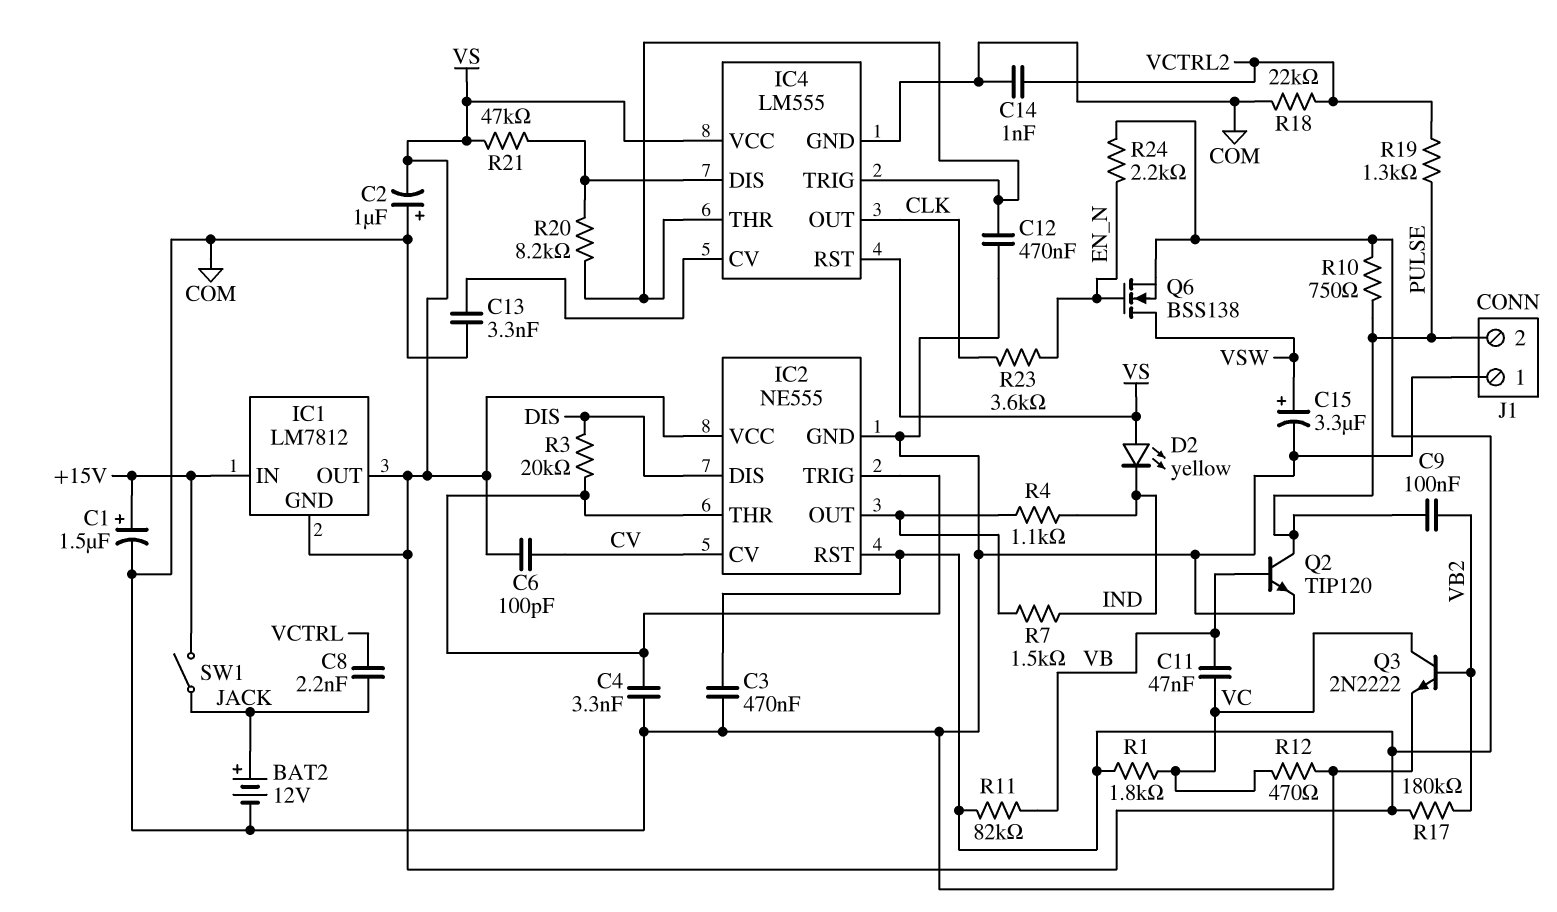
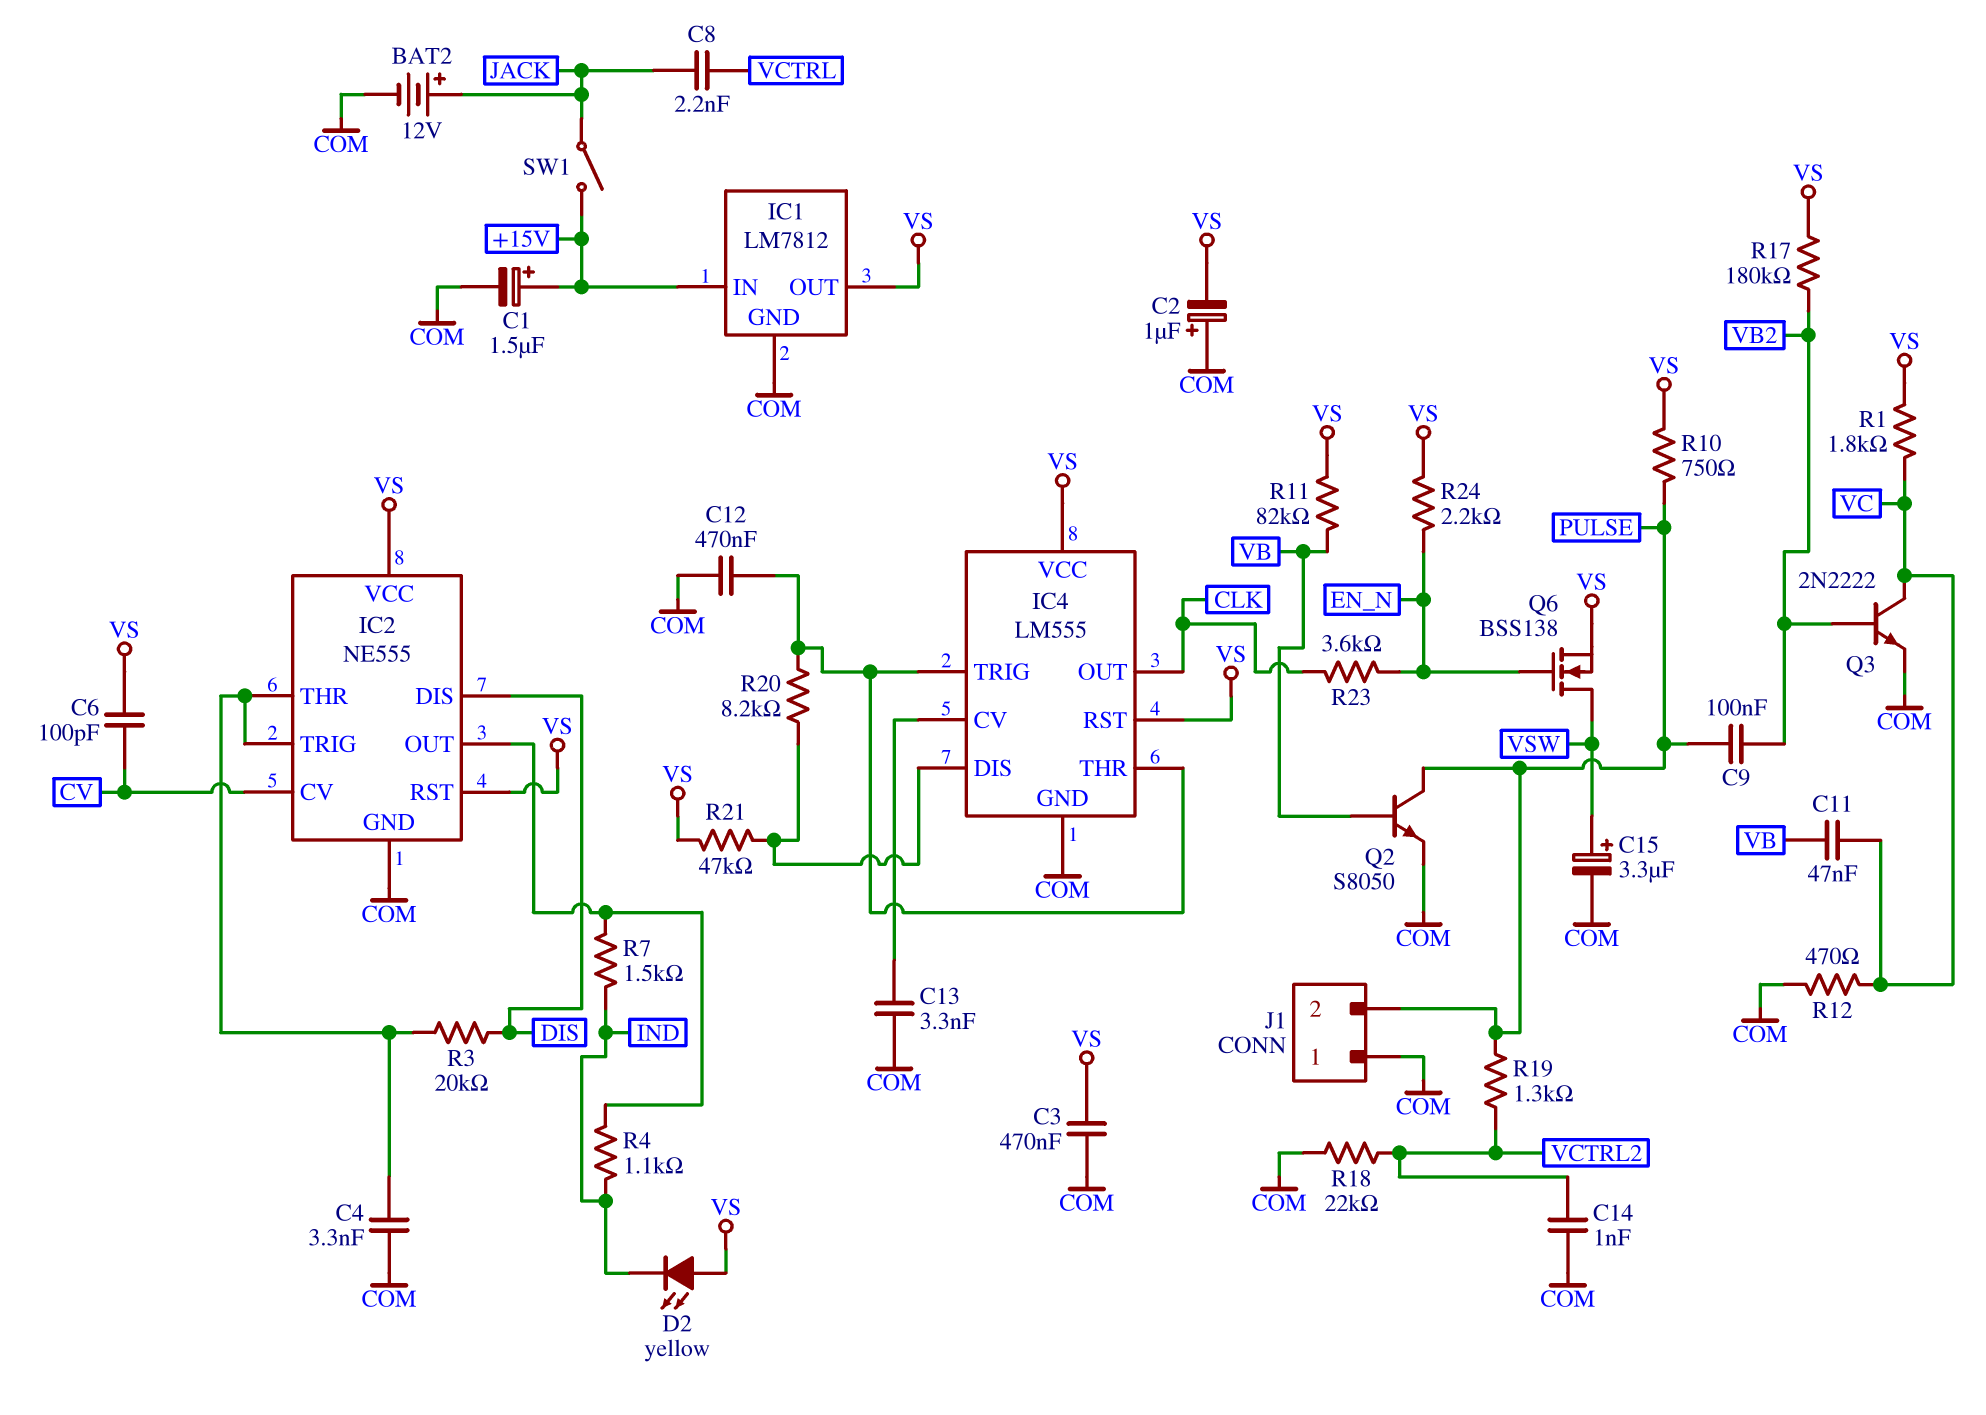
IC1 pin GND: VS -> COM
Q2: NPN TIP120 (B VB, C PULSE, E COM) -> NPN S8050 (B VB, C PULSE, E COM)

